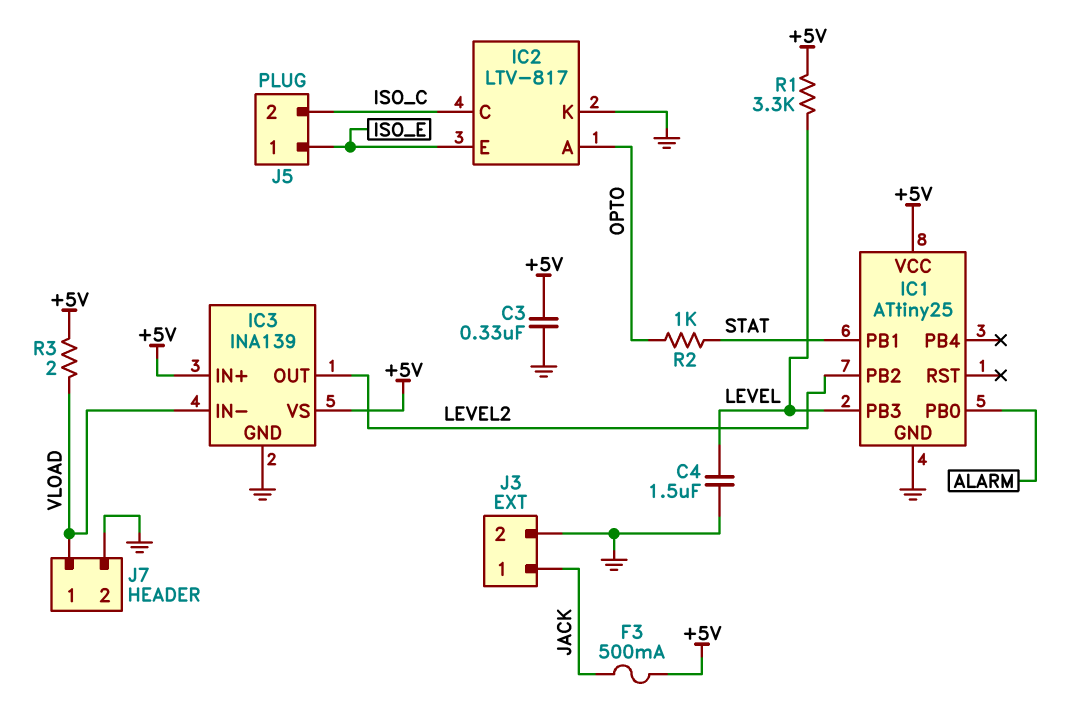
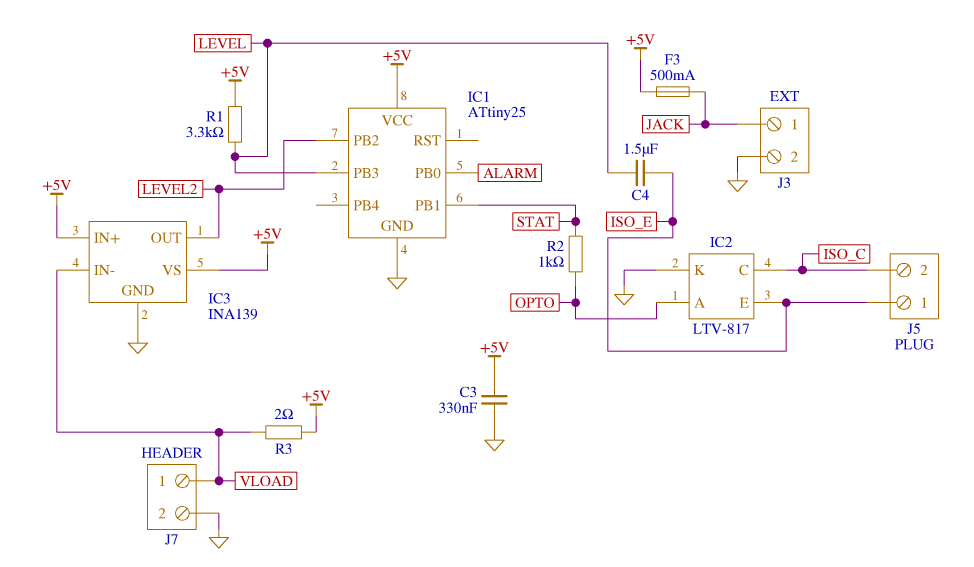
C4: 1.5uF (GND, LEVEL) -> 1.5uF (ISO_E, LEVEL)

